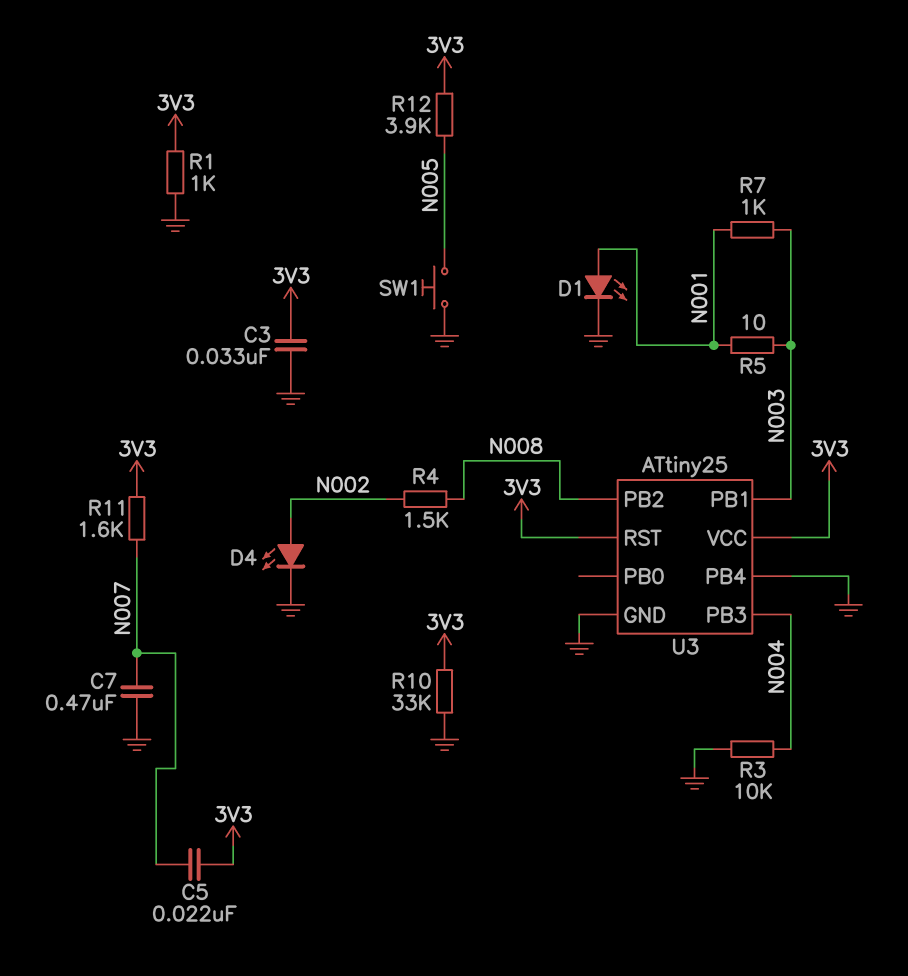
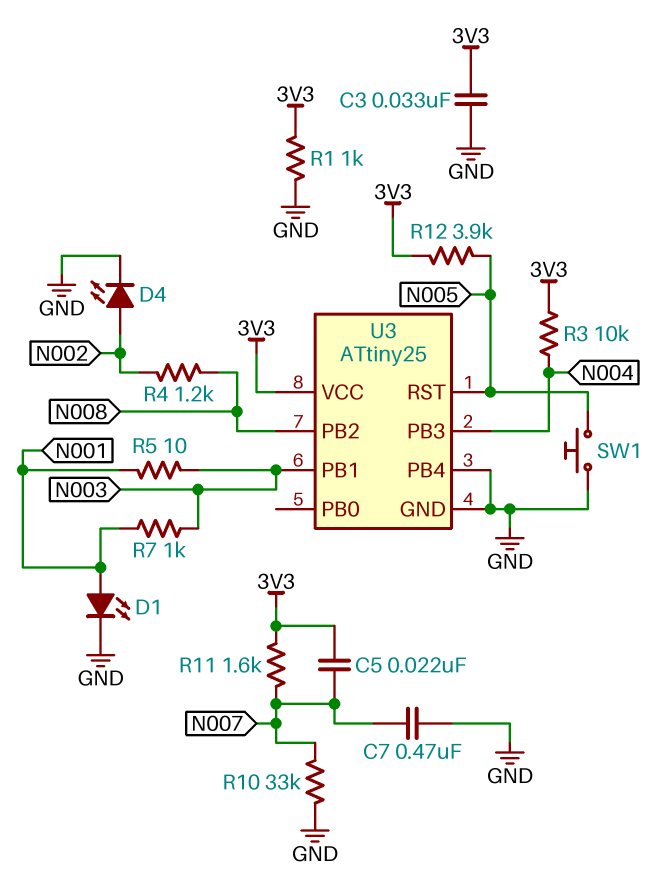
R3: 10k (GND, N004) -> 10k (3V3, N004)
R4: 1.5k (N002, N008) -> 1.2k (N002, N008)
R10: 33k (3V3, GND) -> 33k (GND, N007)
U3 pin RST: 3V3 -> N005

